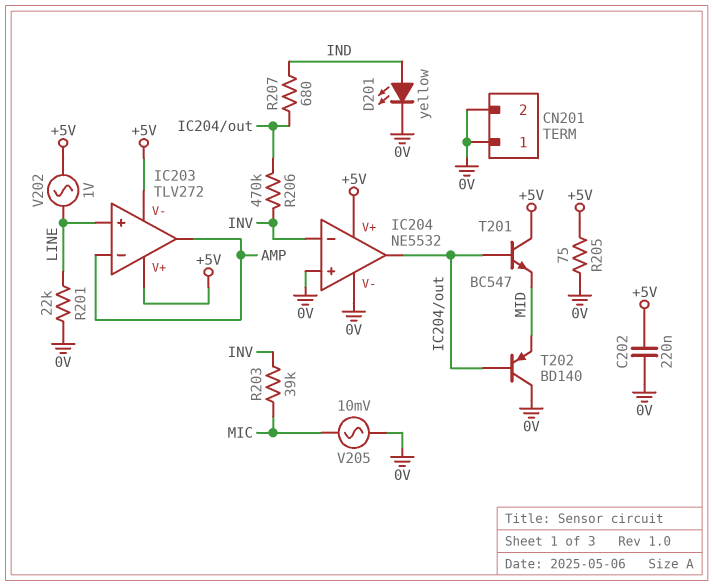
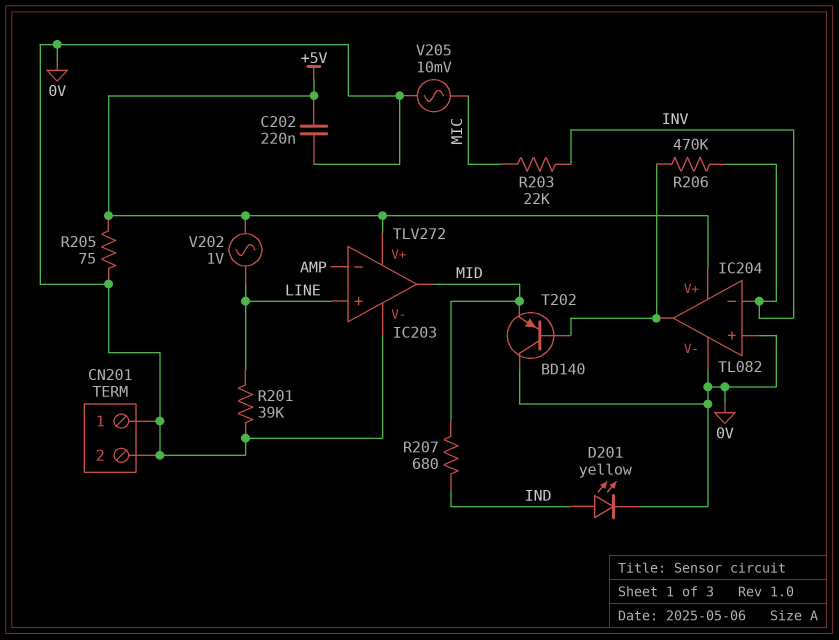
IC203 pin V-: +5V -> 0V
IC203 pin out: AMP -> MID
IC204: NE5532 -> TL082
R201: 22k (0V, LINE) -> 39k (0V, LINE)
R203: 39k (INV, MIC) -> 22k (INV, MIC)
R207: 680 (IC204/out, IND) -> 680 (IND, MID)
T201: NPN BC547 (B IC204/out, C +5V, E MID) -> none

